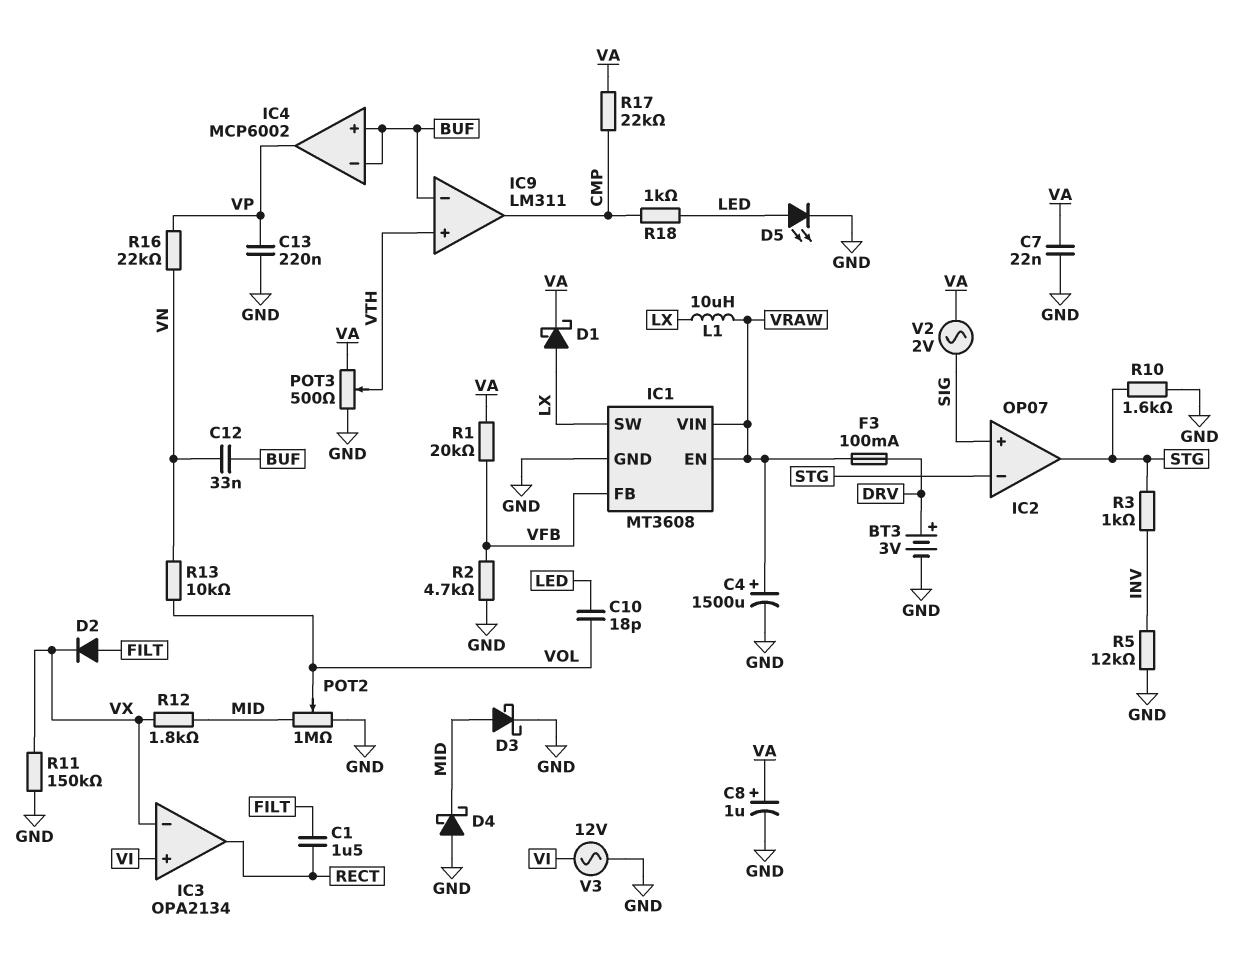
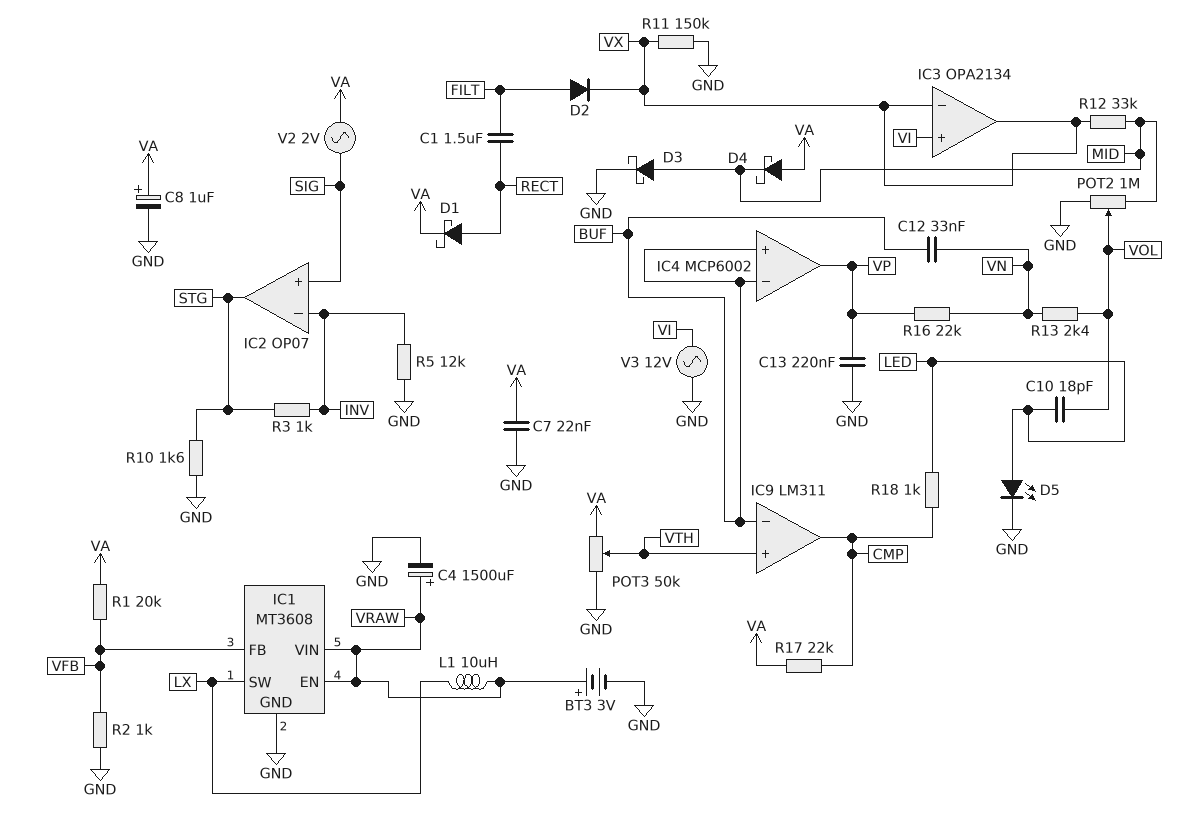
BT3: 3V (plus DRV, minus GND) -> 3V (plus VRAW, minus GND)
D1: schottky (A LX, K VA) -> schottky (A RECT, K VA)
D4: schottky (A GND, K MID) -> schottky (A VA, K MID)
F3: 100mA (DRV, VRAW) -> none
IC2 pin in-: STG -> INV
IC3 pin out: RECT -> VX
POT3: 500 (GND, VA, wiper VTH) -> 50k (GND, VA, wiper VTH)
R2: 4.7k (GND, VFB) -> 1k (GND, VFB)
R12: 1.8k (MID, VX) -> 33k (MID, VX)
R13: 10k (VN, VOL) -> 2.4k (VN, VOL)

